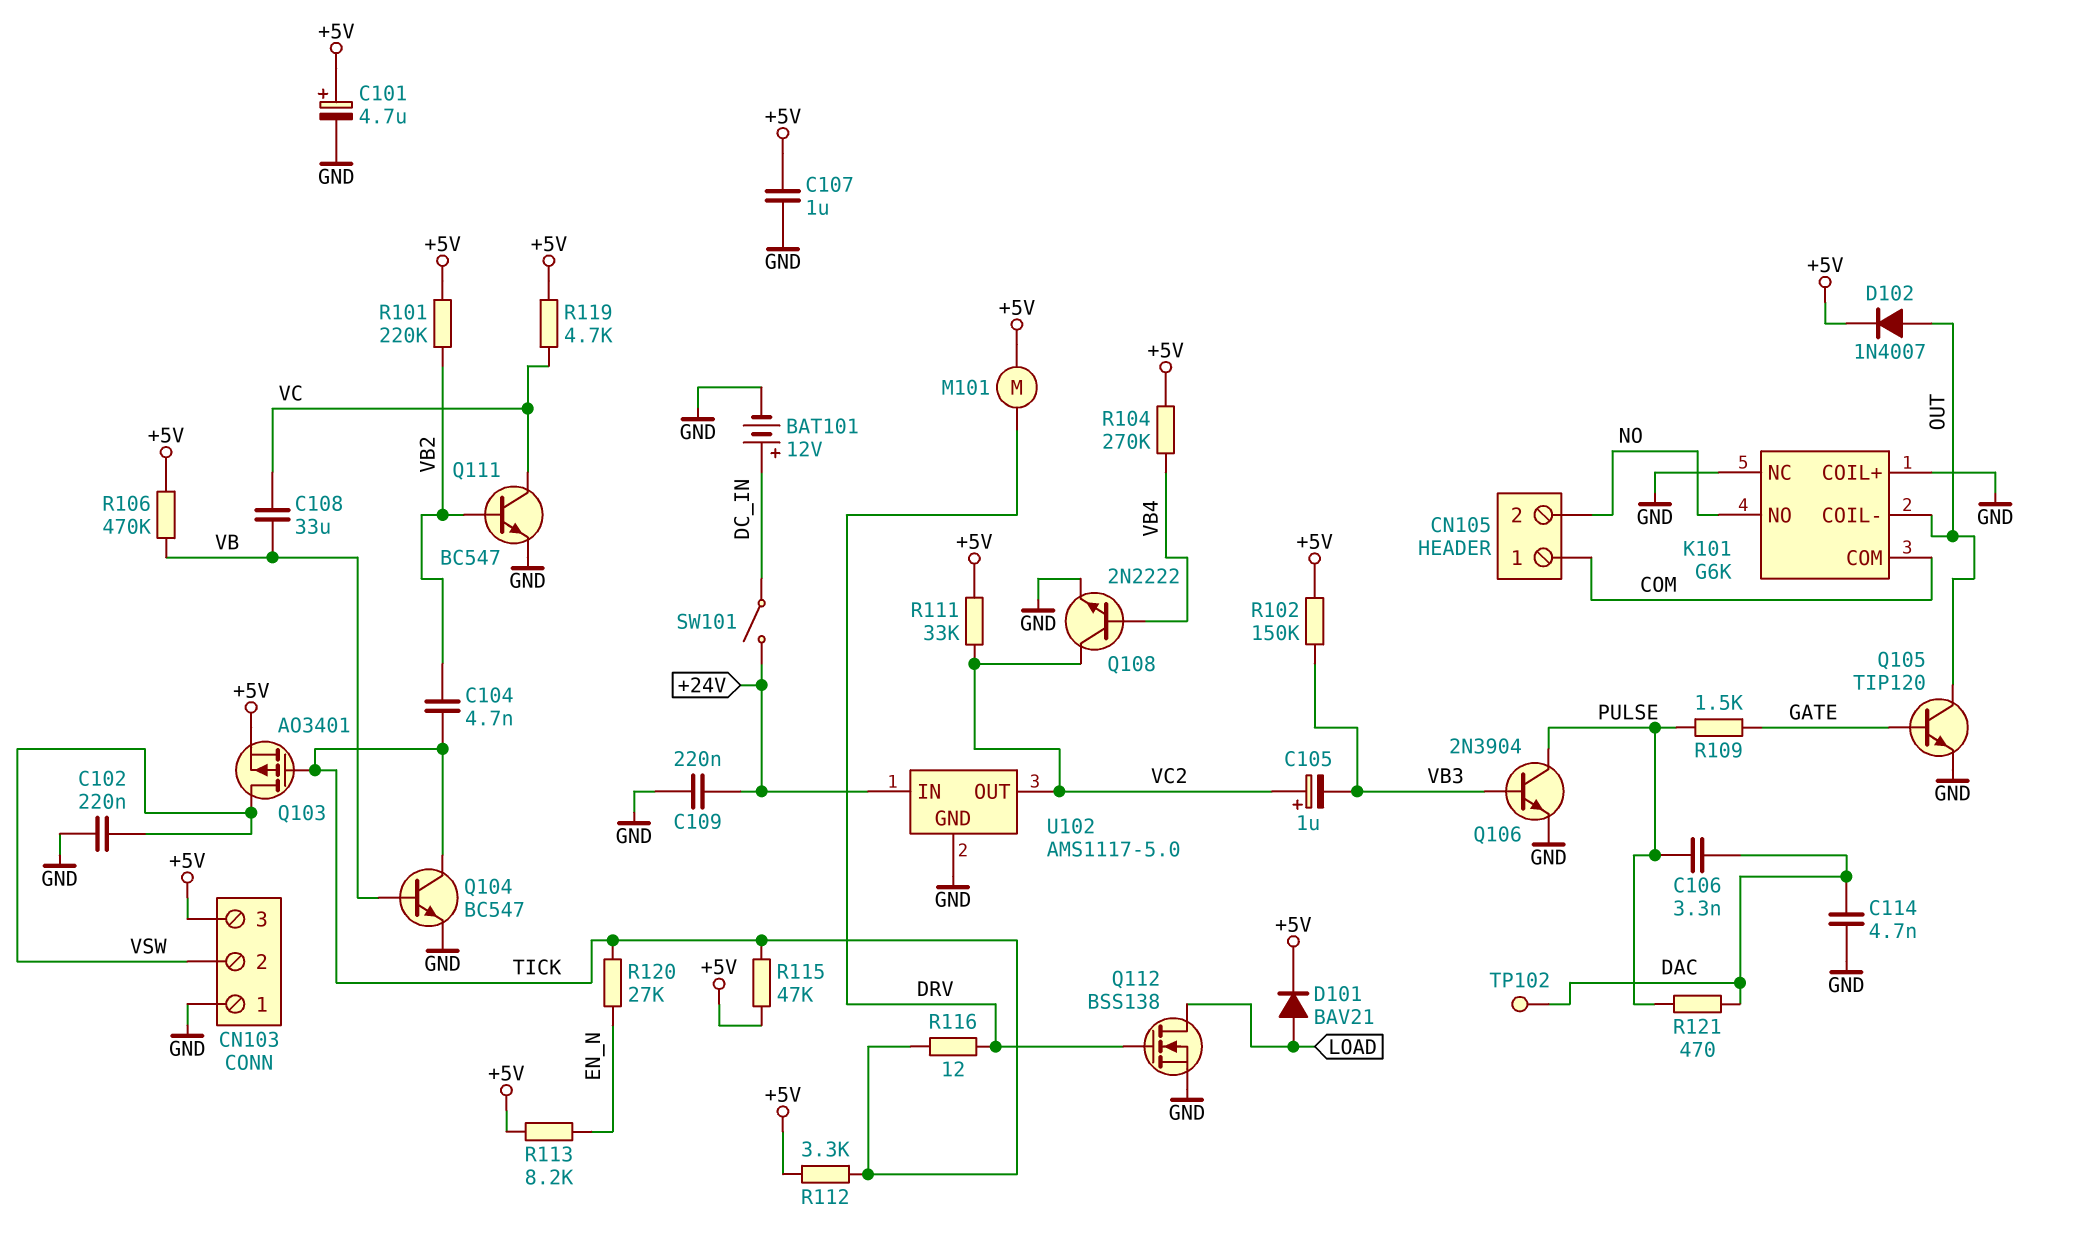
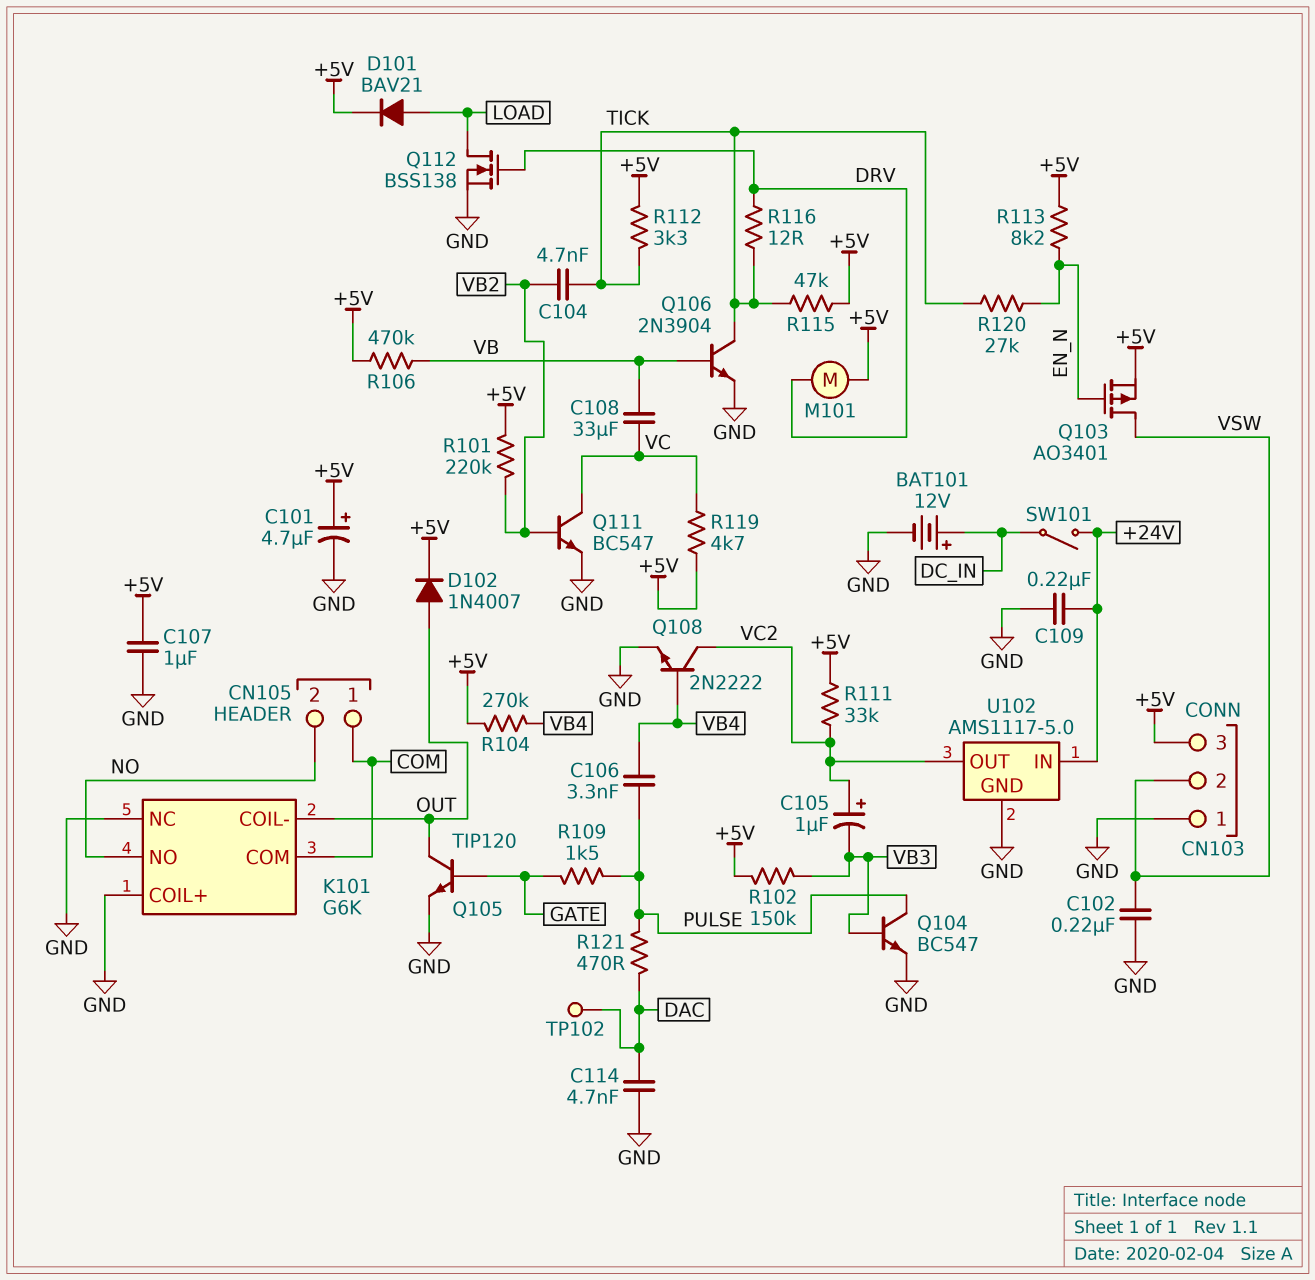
C106: 3.3nF (DAC, PULSE) -> 3.3nF (PULSE, VB4)
Q103: PMOS AO3401 (G TICK, D VSW, S +5V) -> PMOS AO3401 (G EN_N, D VSW, S +5V)
Q104: NPN BC547 (B VB, C TICK, E GND) -> NPN BC547 (B VB3, C PULSE, E GND)
Q106: NPN 2N3904 (B VB3, C PULSE, E GND) -> NPN 2N3904 (B VB, C TICK, E GND)

